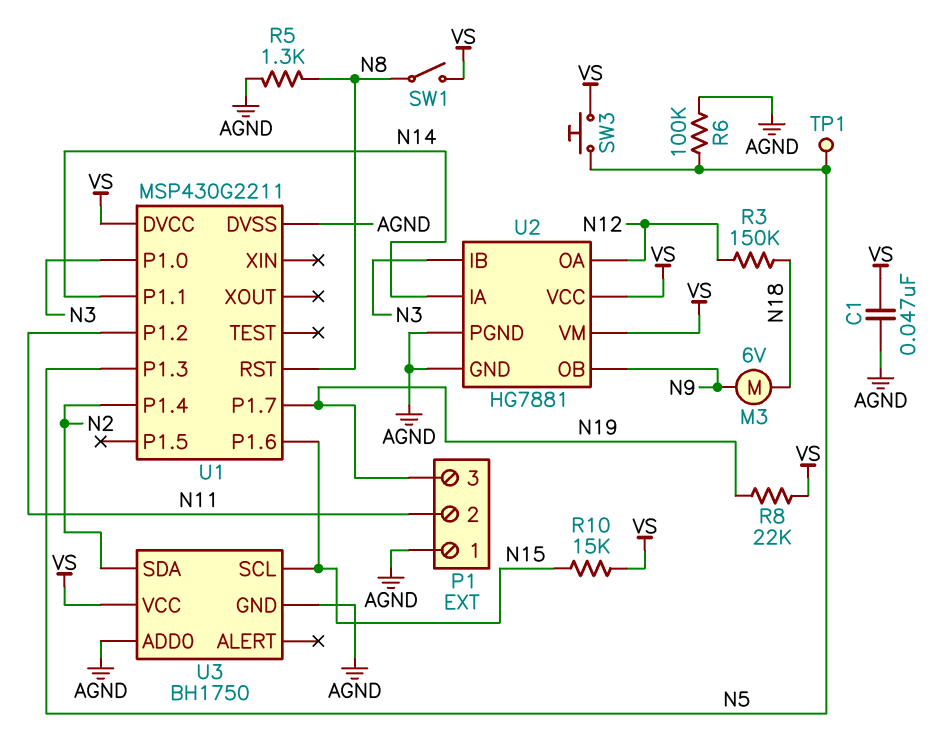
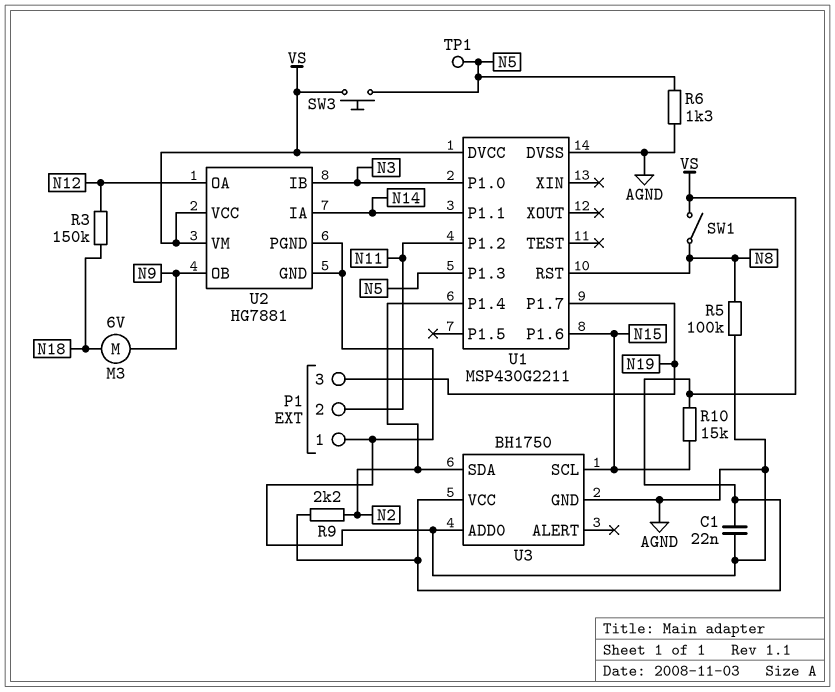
C1: 47nF (AGND, VS) -> 22nF (AGND, VS)
R5: 1.3k (AGND, N8) -> 100k (AGND, N8)
R6: 100k (AGND, N5) -> 1.3k (AGND, N5)
R8: 22k (N19, VS) -> none
R9: none -> 2.2k (N2, VS)

